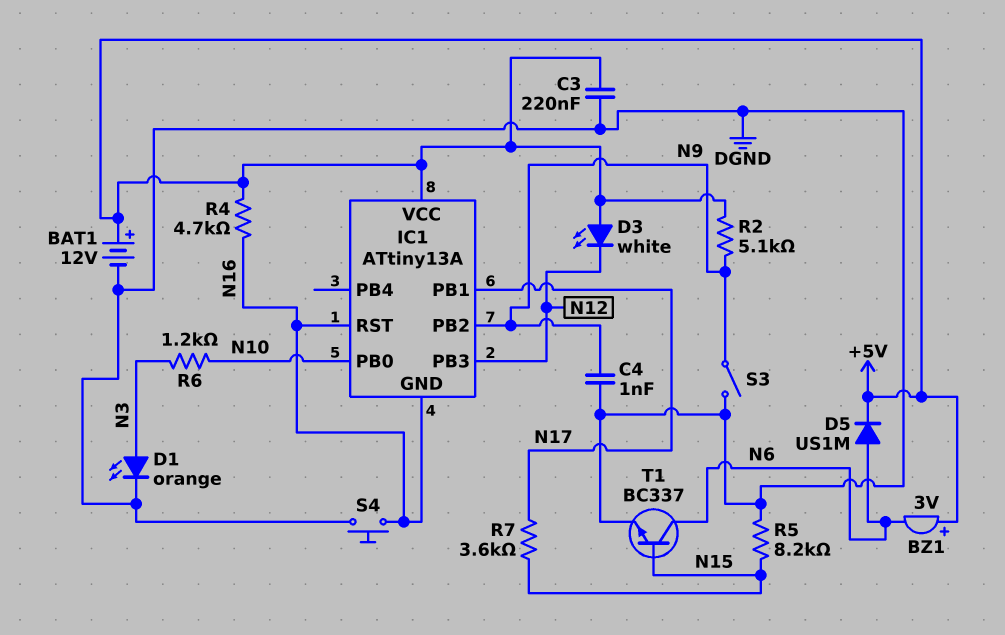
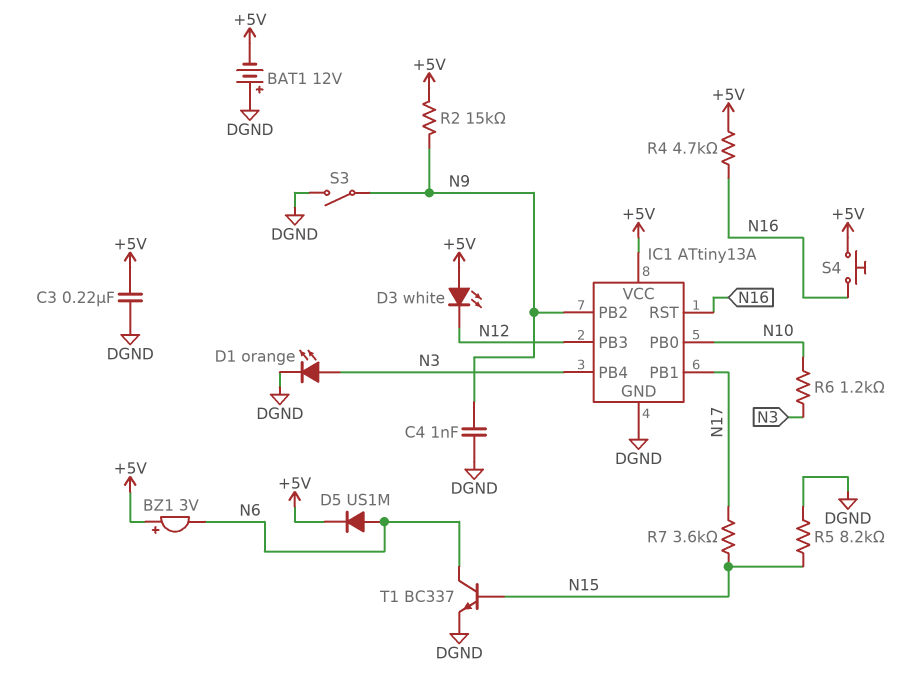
BAT1: 12V (plus +5V, minus DGND) -> 12V (plus DGND, minus +5V)
IC1 pin GND: N16 -> DGND
IC1 pin PB4: none -> N3
R2: 5.1k (+5V, N9) -> 15k (+5V, N9)
S4: button (DGND, N16) -> button (+5V, N16)

